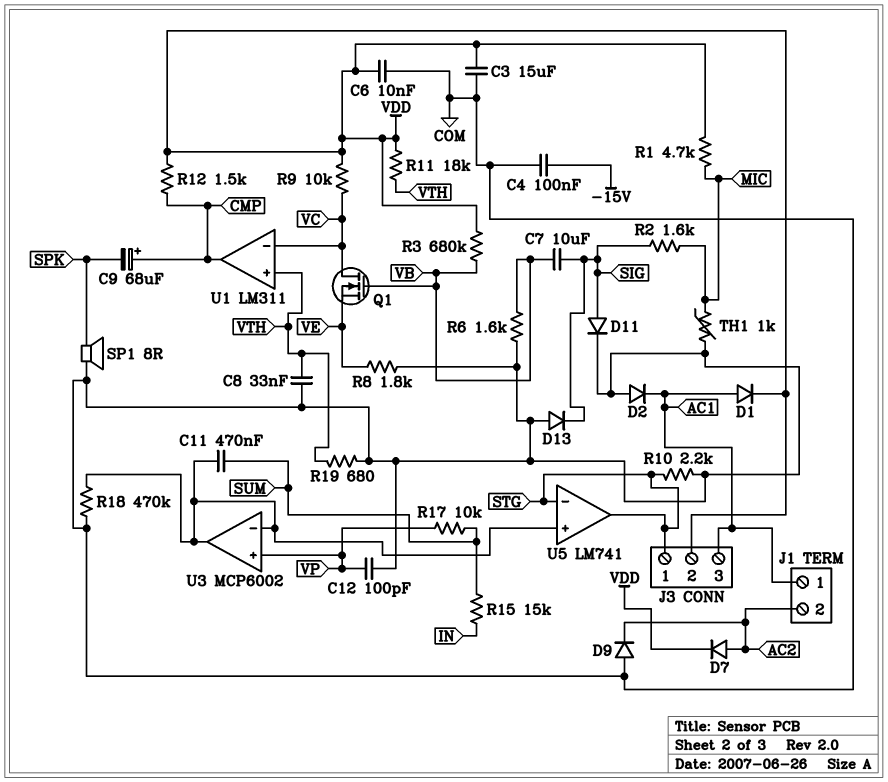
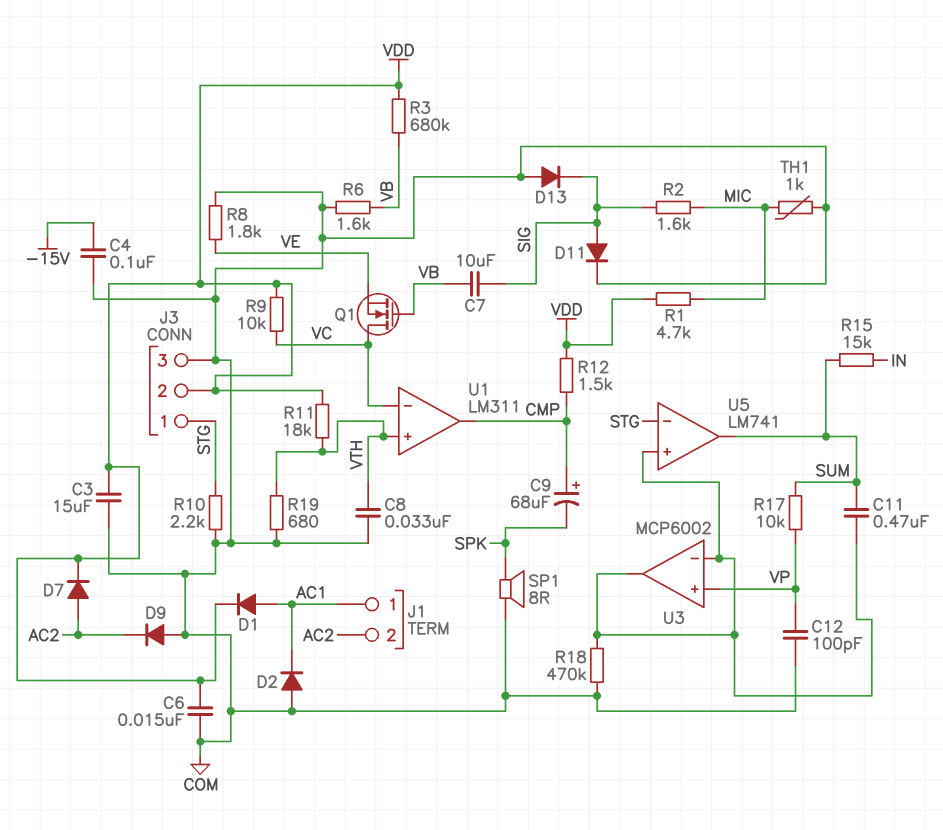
C6: 10nF (COM, VDD) -> 15nF (COM, VDD)
J3 pin 3: AC1 -> COM
U5 pin out: STG -> SUM

